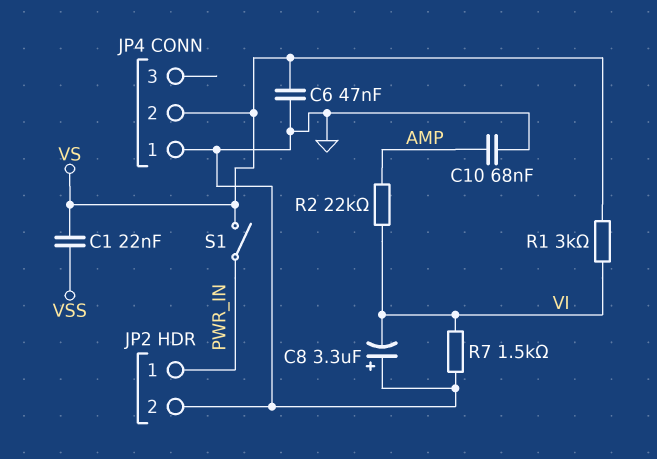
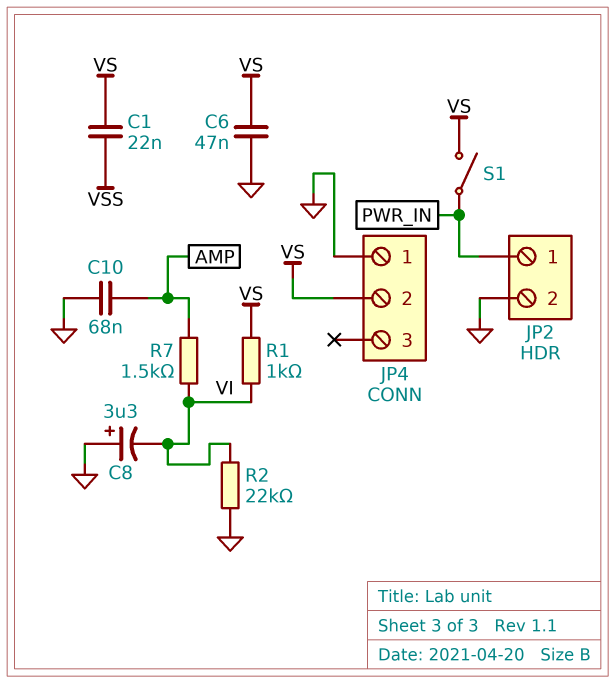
R1: 3k (VI, VS) -> 1k (VI, VS)
R2: 22k (AMP, VI) -> 22k (GND, VI)
R7: 1.5k (GND, VI) -> 1.5k (AMP, VI)

